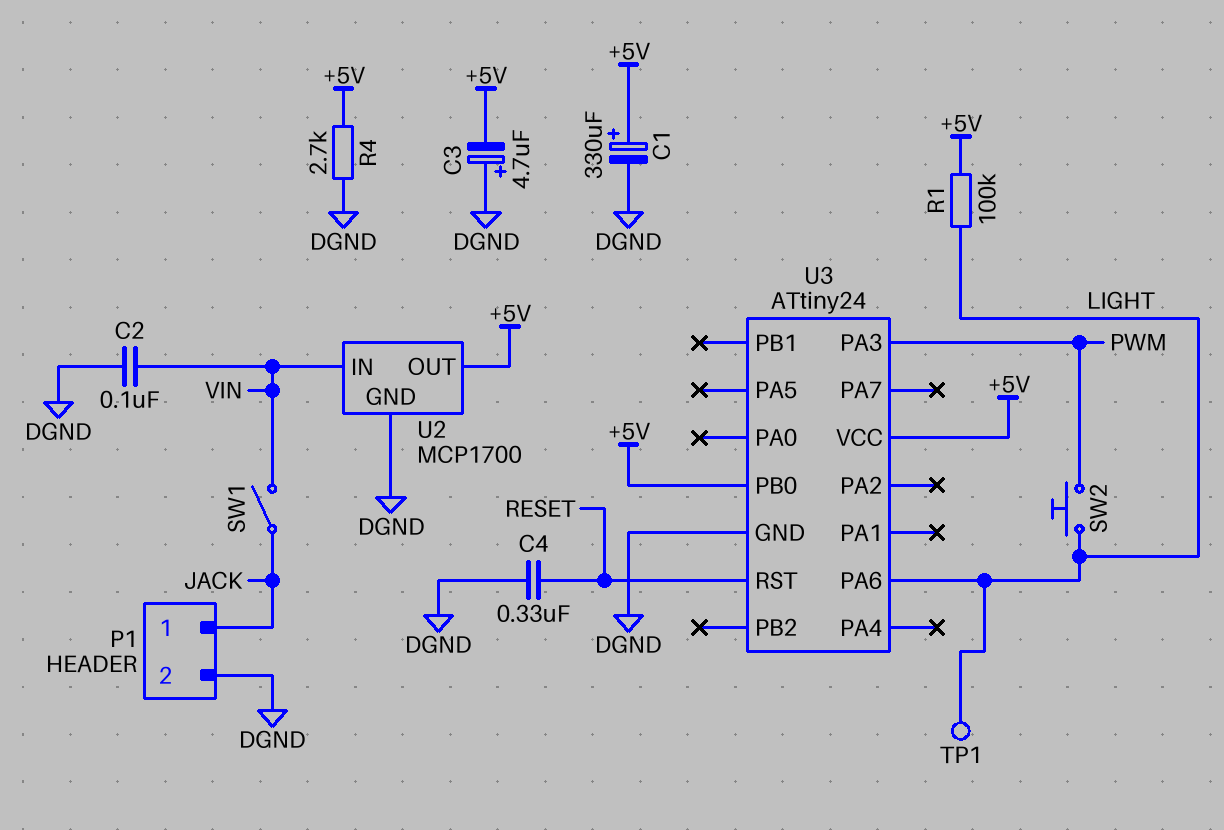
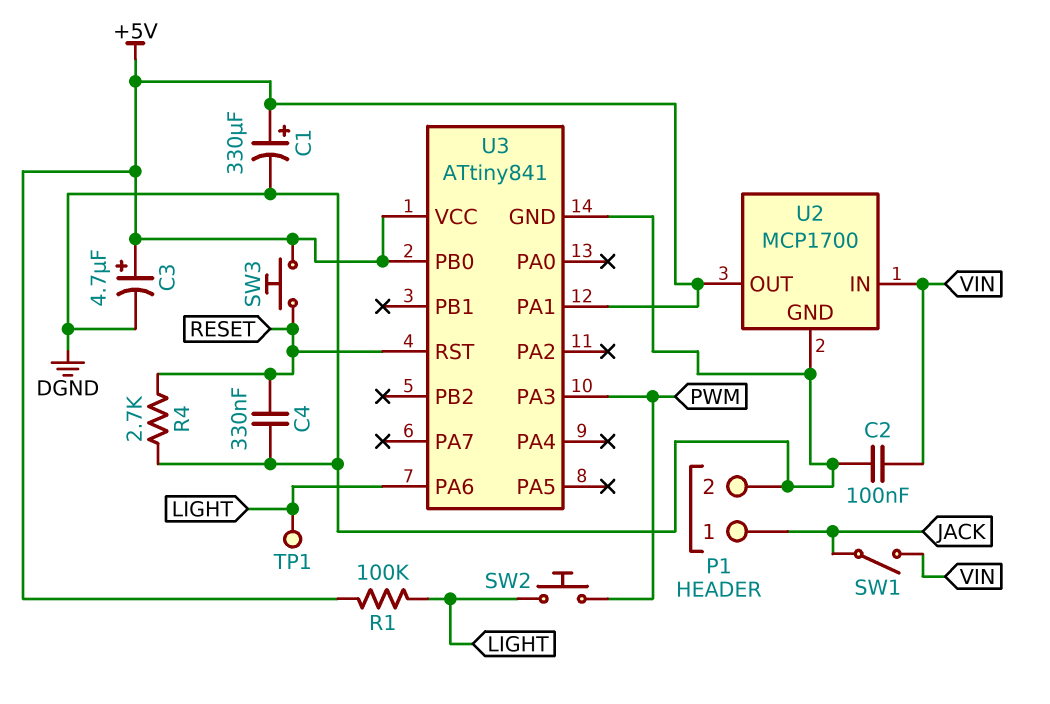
C3: 4.7uF (plus DGND, minus +5V) -> 4.7uF (plus +5V, minus DGND)
R4: 2.7k (+5V, DGND) -> 2.7k (DGND, RESET)
SW3: none -> button (+5V, RESET)
U3: ATtiny24 -> ATtiny841
U3 pin PA1: none -> +5V

